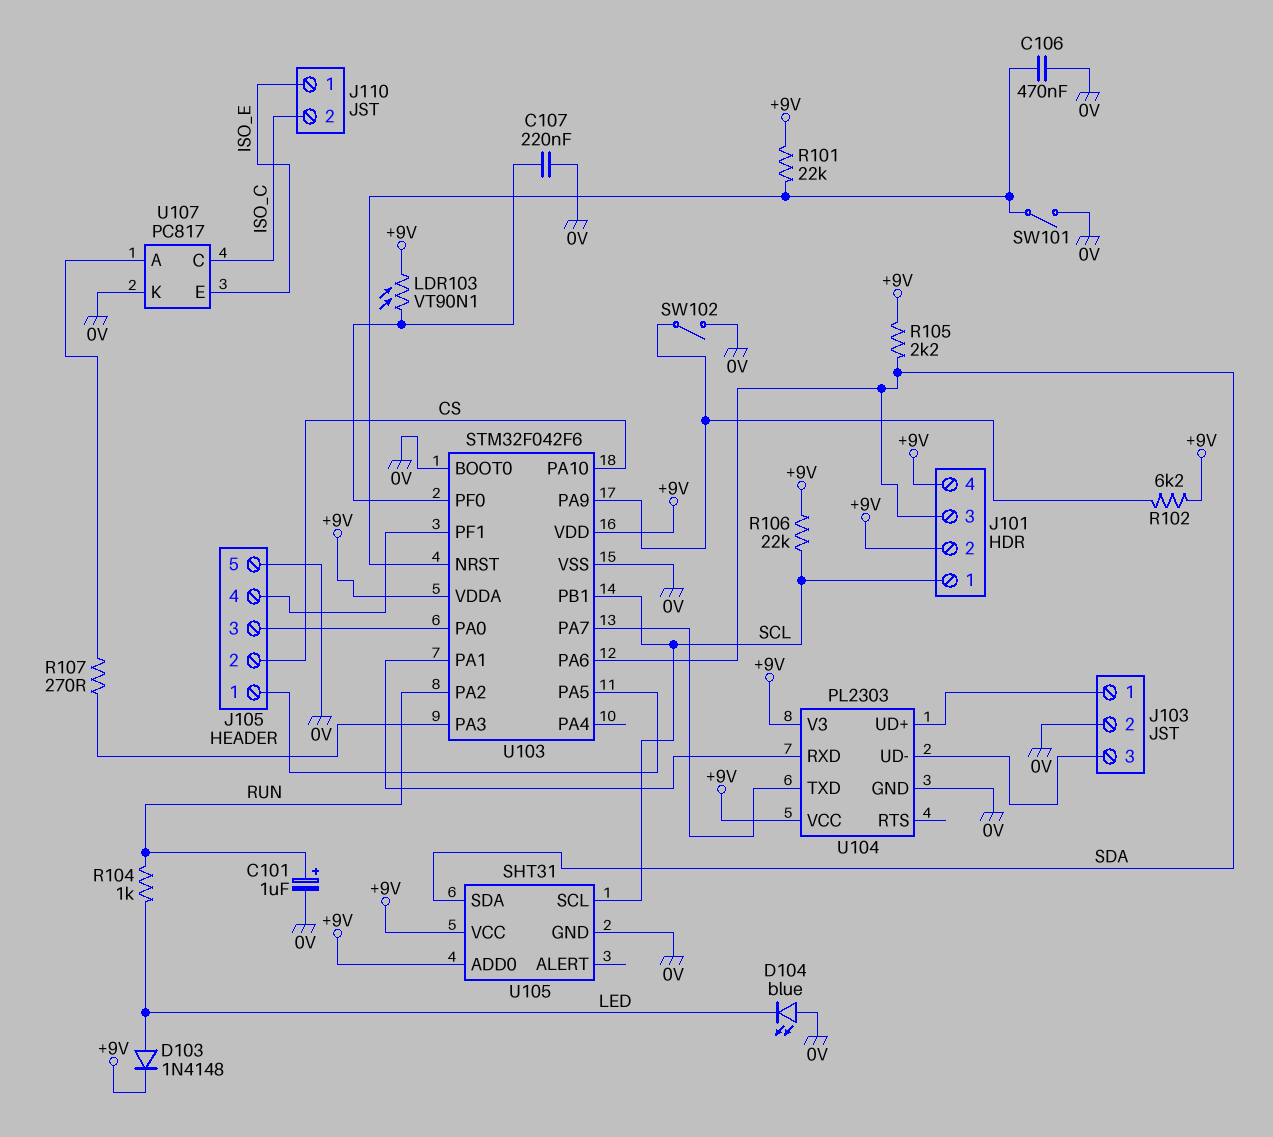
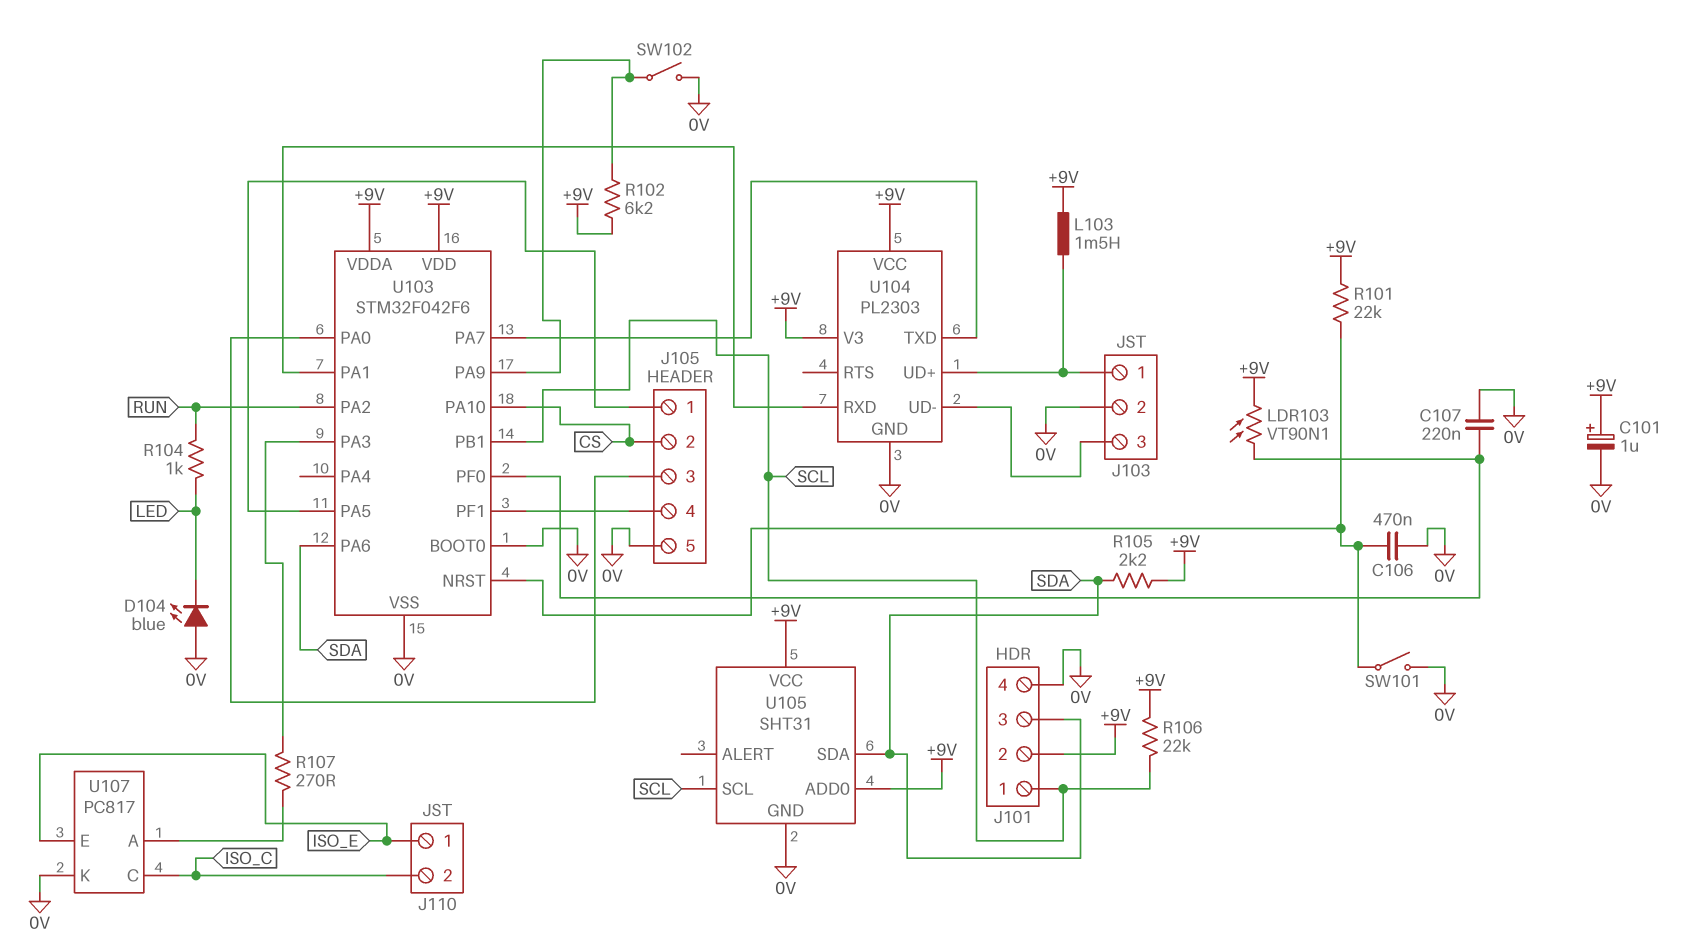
C101: 1uF (plus RUN, minus 0V) -> 1uF (plus +9V, minus 0V)
D103: diode 1N4148 (A LED, K +9V) -> none
J101 pin 4: +9V -> 0V
L103: none -> 1.5mH (+9V, J103/1)

